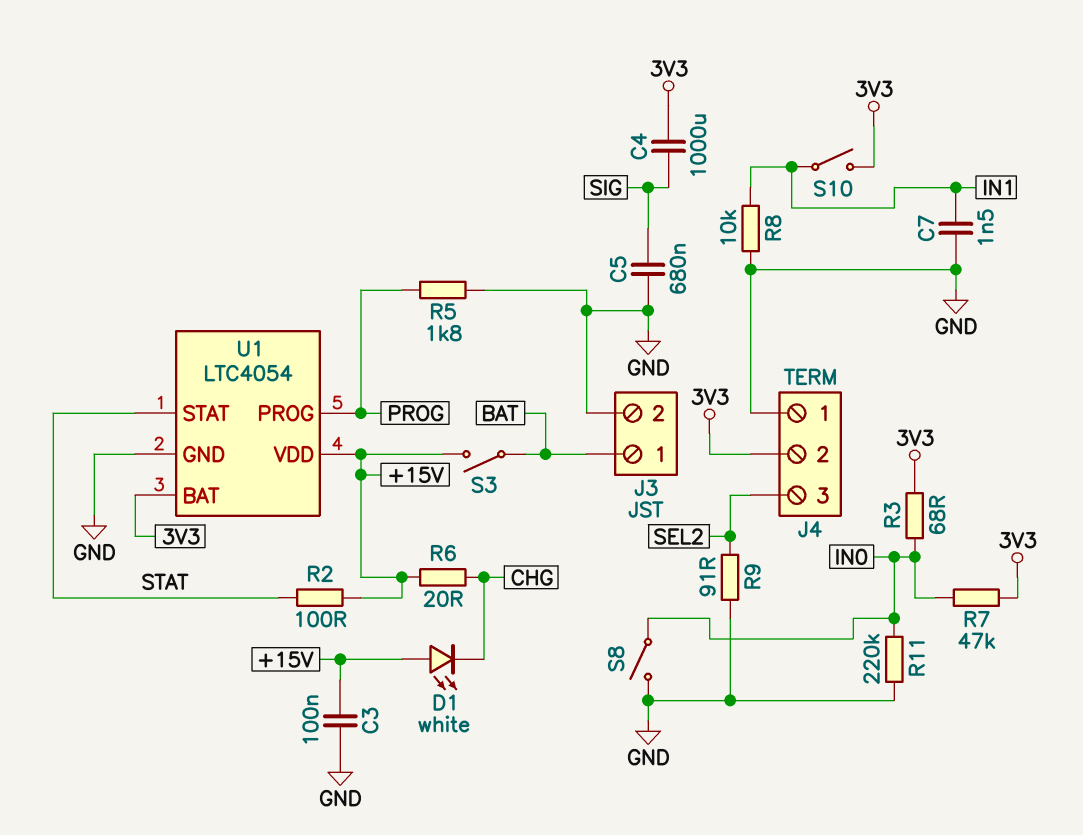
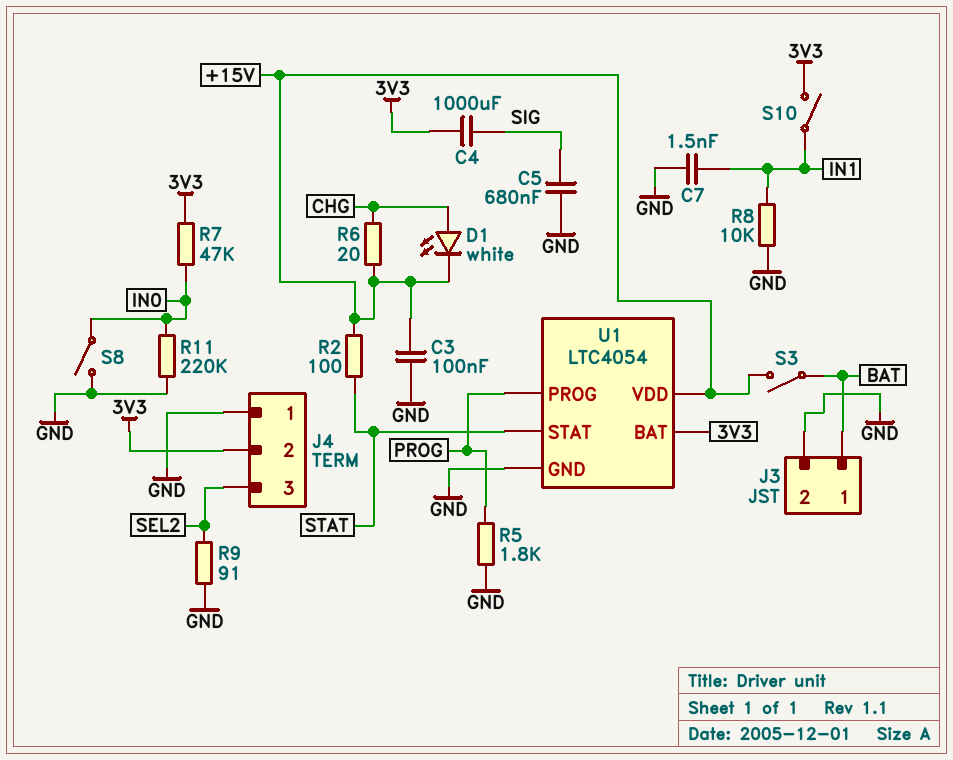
D1: LED white (A +15V, K CHG) -> LED white (A CHG, K +15V)
R3: 68 (3V3, IN0) -> none

